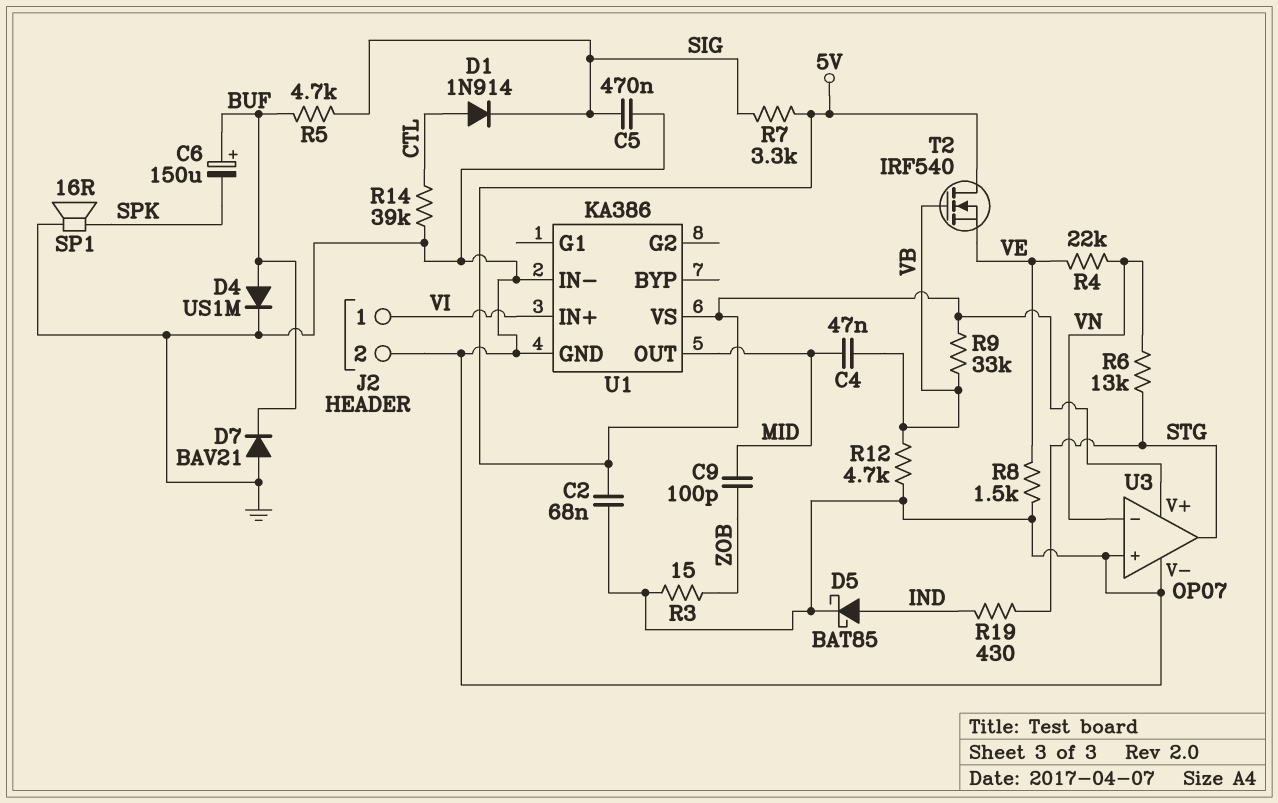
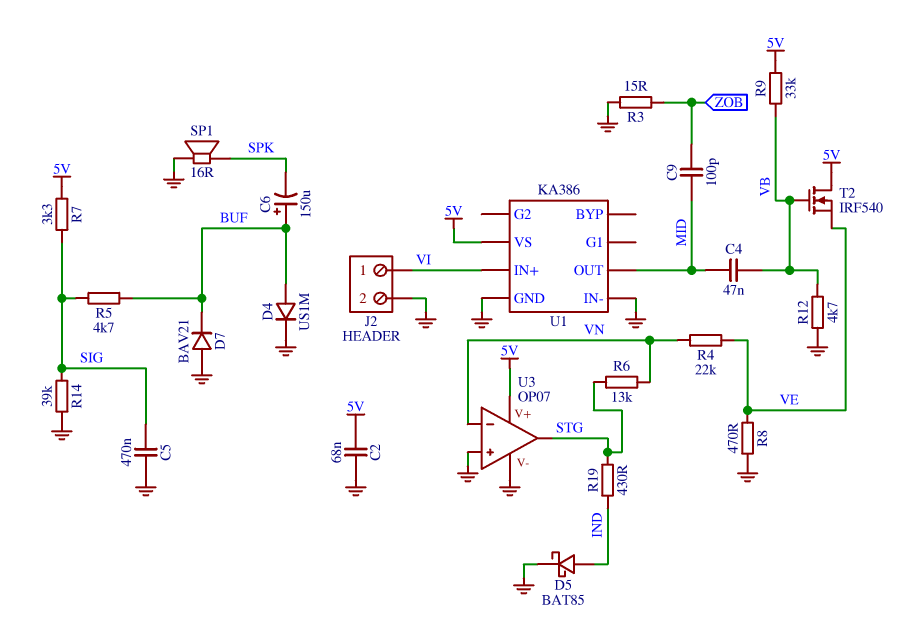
D1: diode 1N914 (A CTL, K SIG) -> none
R8: 1.5k (GND, VE) -> 470 (GND, VE)
R14: 39k (CTL, GND) -> 39k (GND, SIG)

